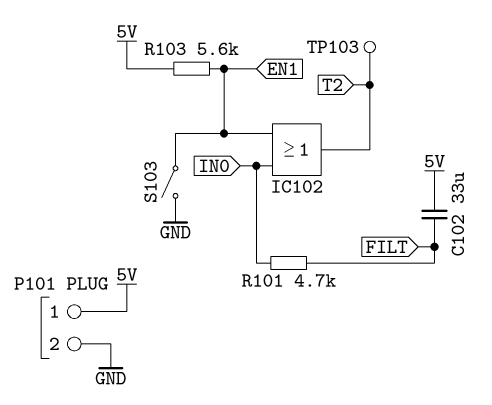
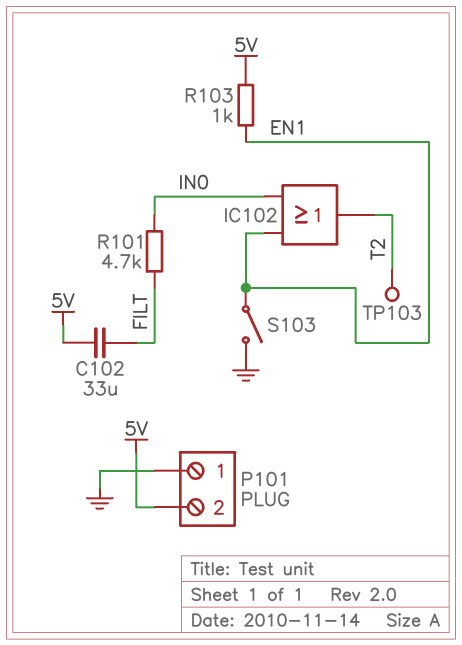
P101 pin 1: 5V -> GND
P101 pin 2: GND -> 5V
R103: 5.6k (5V, EN1) -> 1k (5V, EN1)

